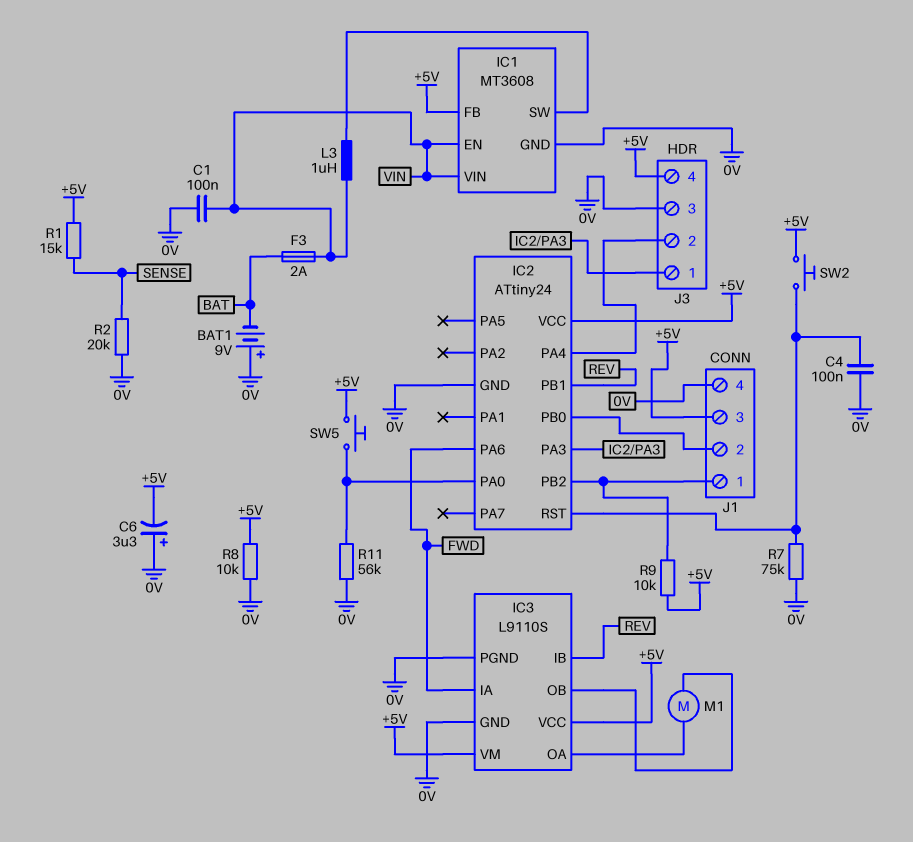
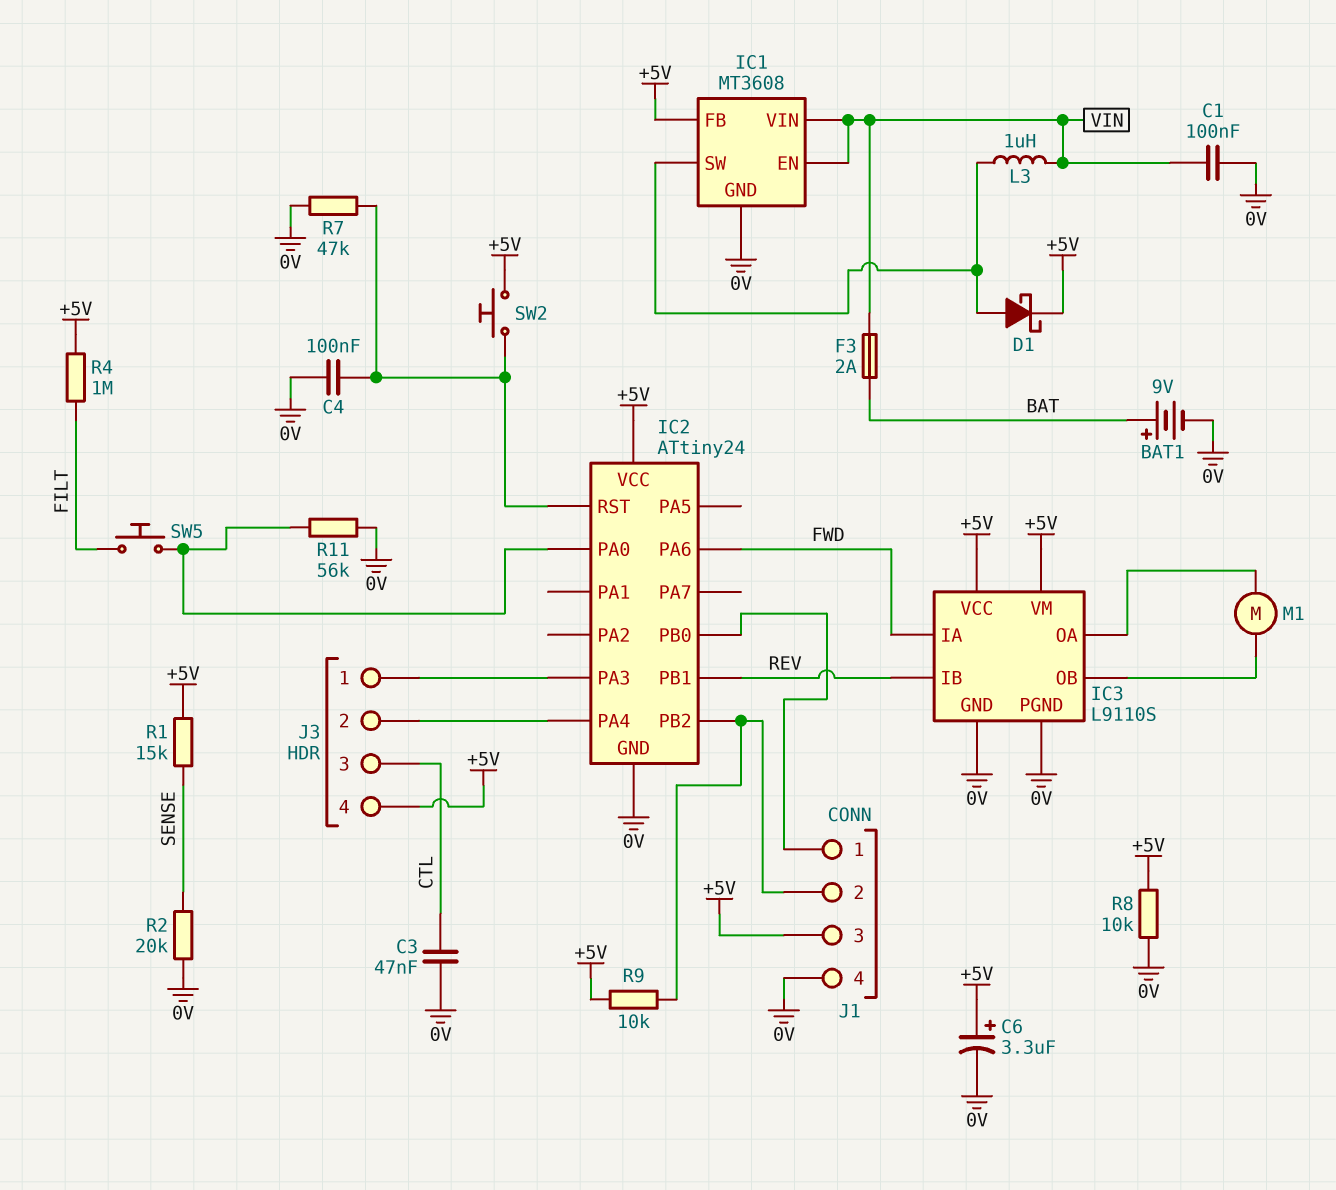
BAT1: 9V (plus 0V, minus BAT) -> 9V (plus BAT, minus 0V)
C3: none -> 47nF (0V, CTL)
C6: 3.3uF (plus 0V, minus +5V) -> 3.3uF (plus +5V, minus 0V)
D1: none -> schottky (A IC1/SW, K +5V)
J1 pin 1: IC2/PB2 -> IC2/PB0
J1 pin 2: IC2/PB0 -> IC2/PB2
J3 pin 3: 0V -> CTL
R4: none -> 1M (+5V, FILT)
R7: 75k (0V, IC2/RST) -> 47k (0V, IC2/RST)
SW5: button (+5V, IC2/PA0) -> button (FILT, IC2/PA0)

